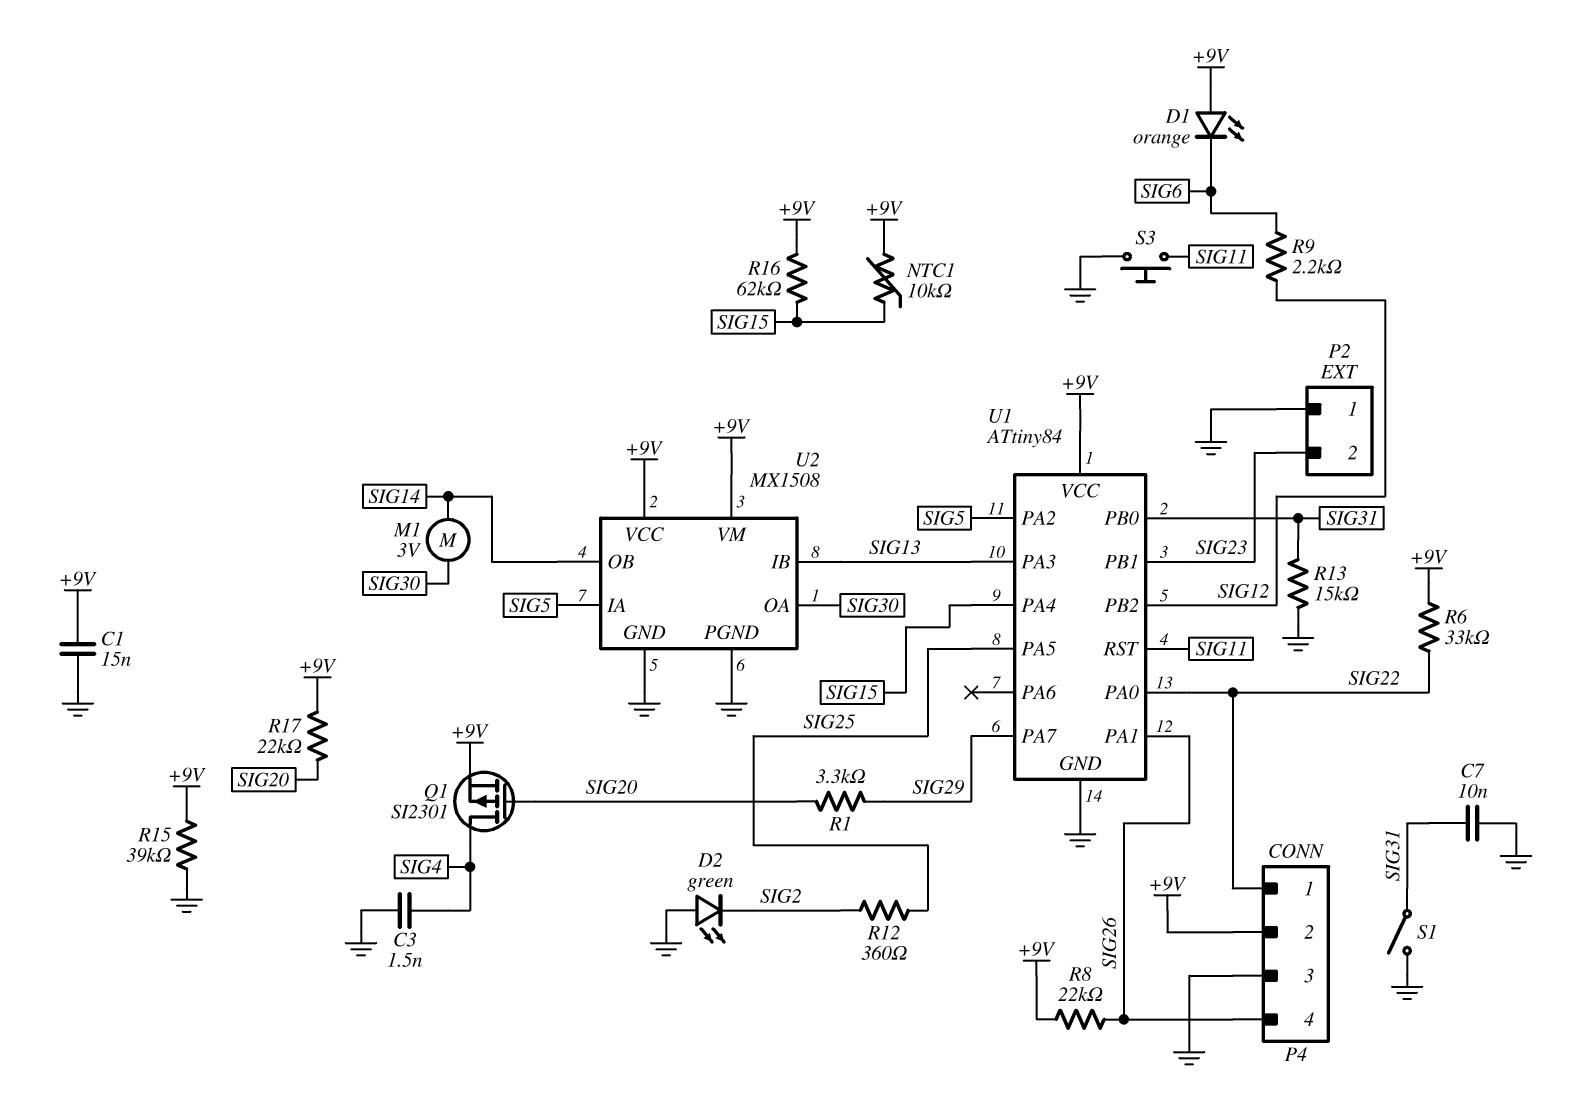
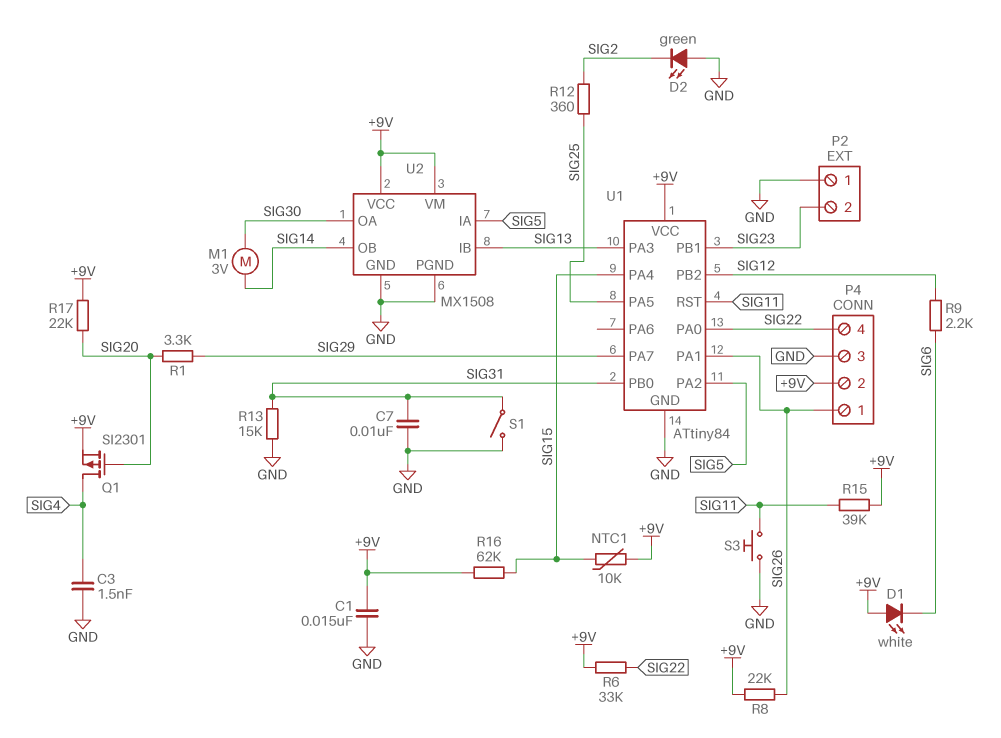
D1: LED orange (A +9V, K SIG6) -> LED white (A +9V, K SIG6)
P4 pin 1: SIG22 -> SIG26
P4 pin 4: SIG26 -> SIG22
R15: 39k (+9V, GND) -> 39k (+9V, SIG11)

